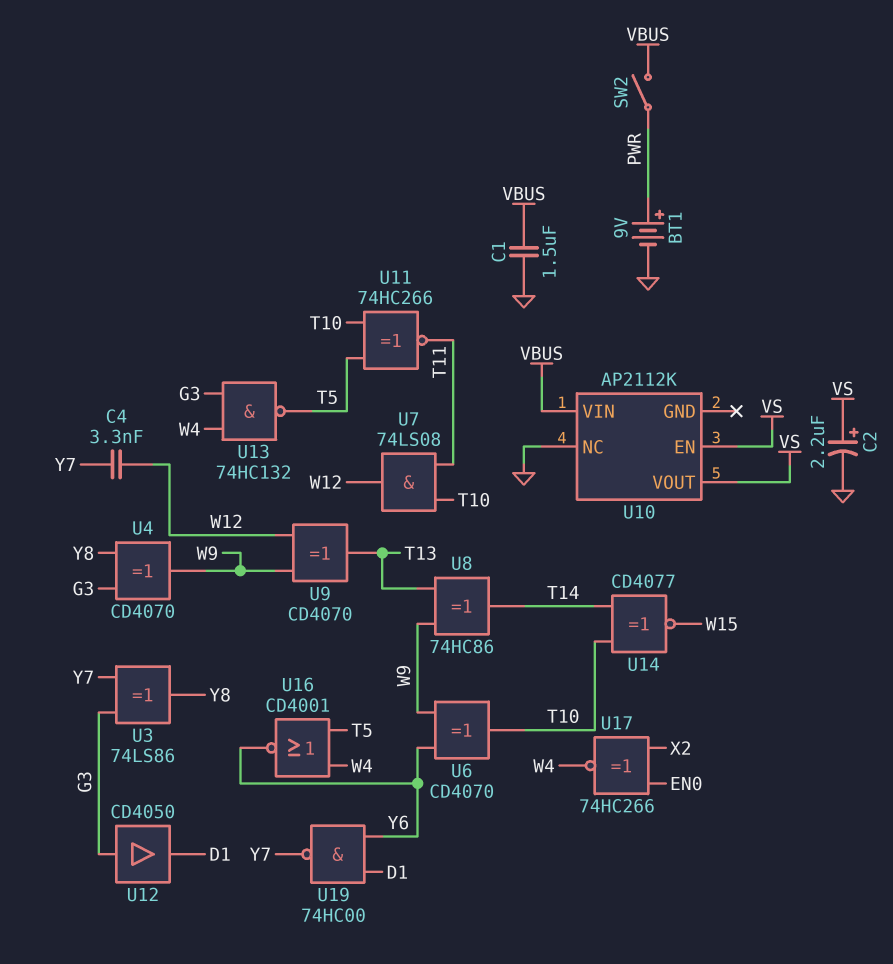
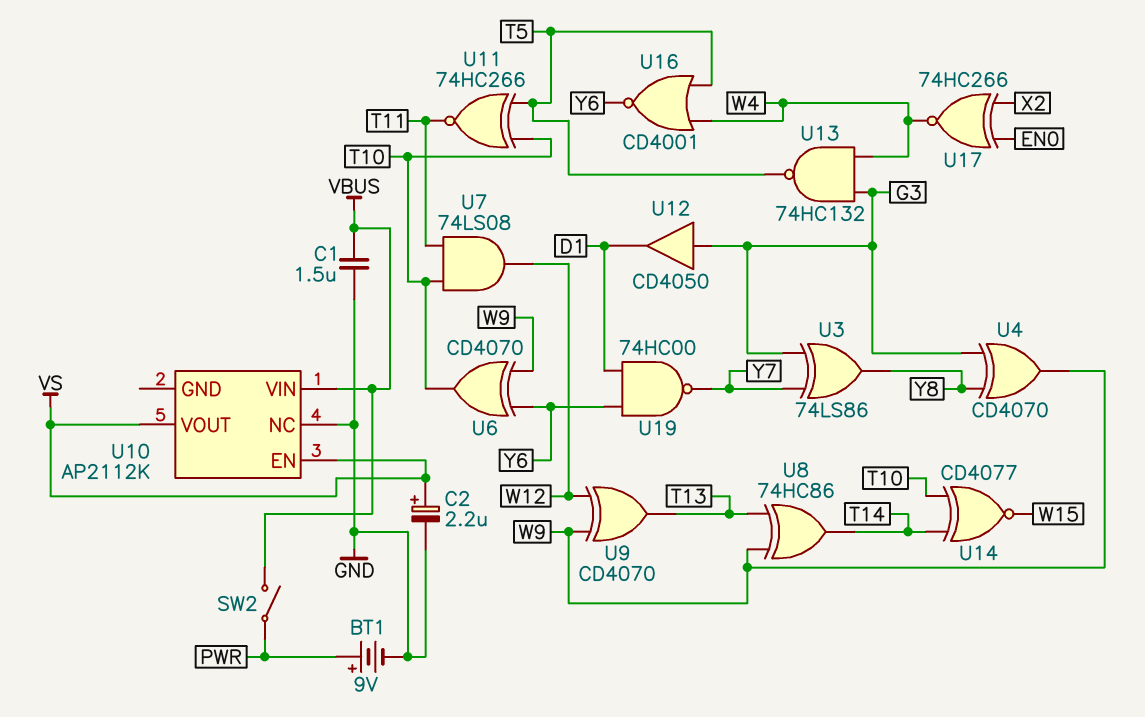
C4: 3.3nF (W12, Y7) -> none

